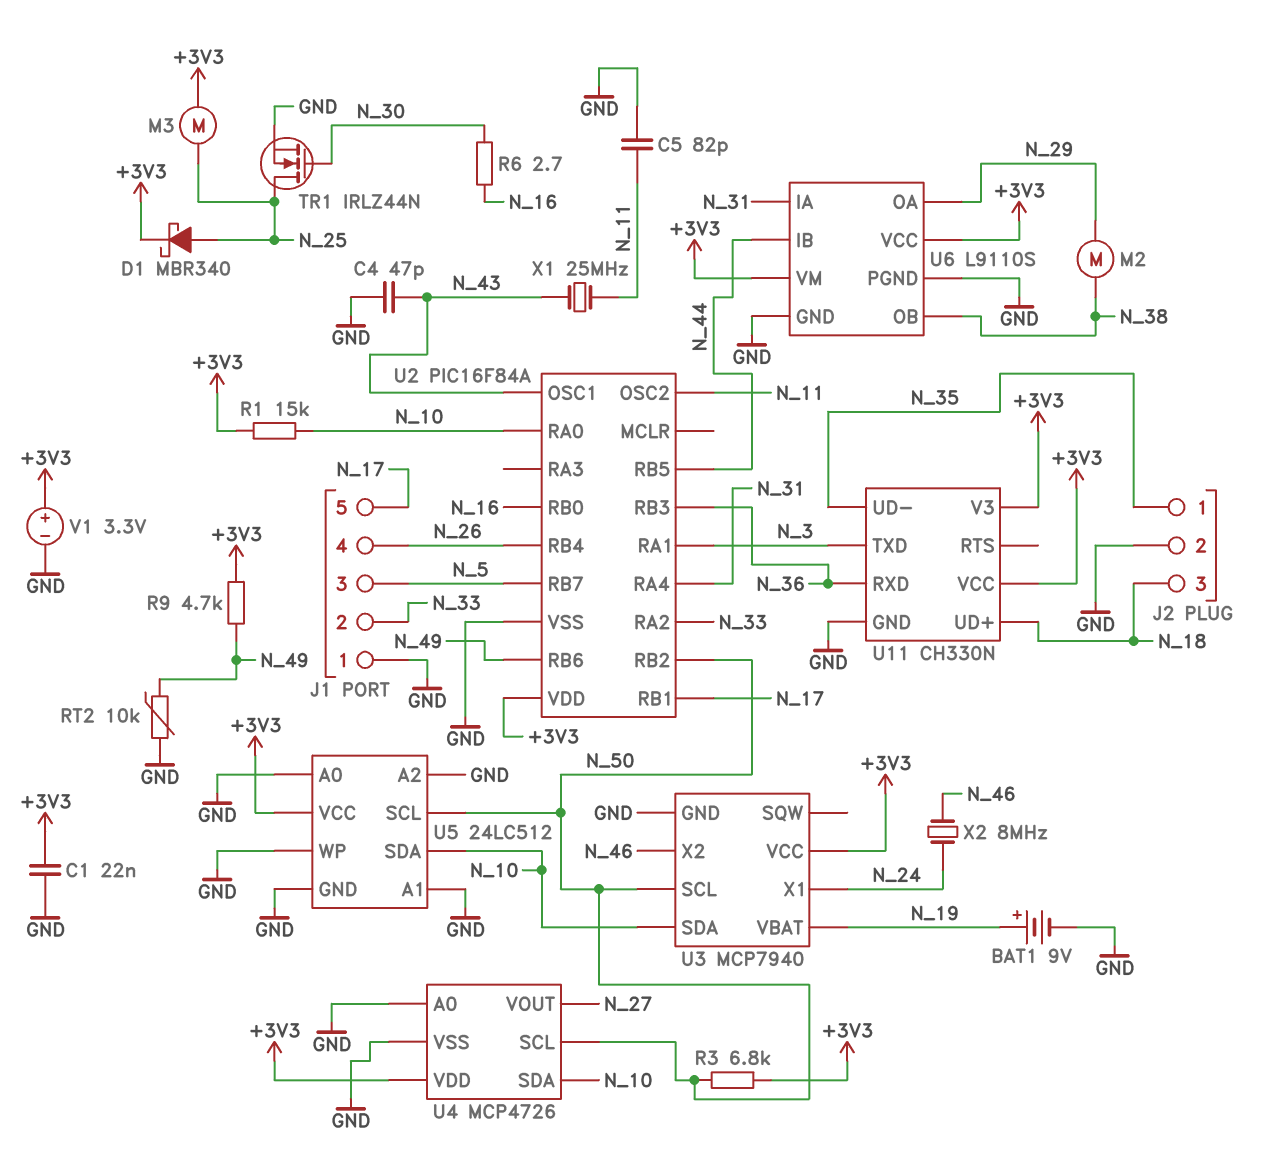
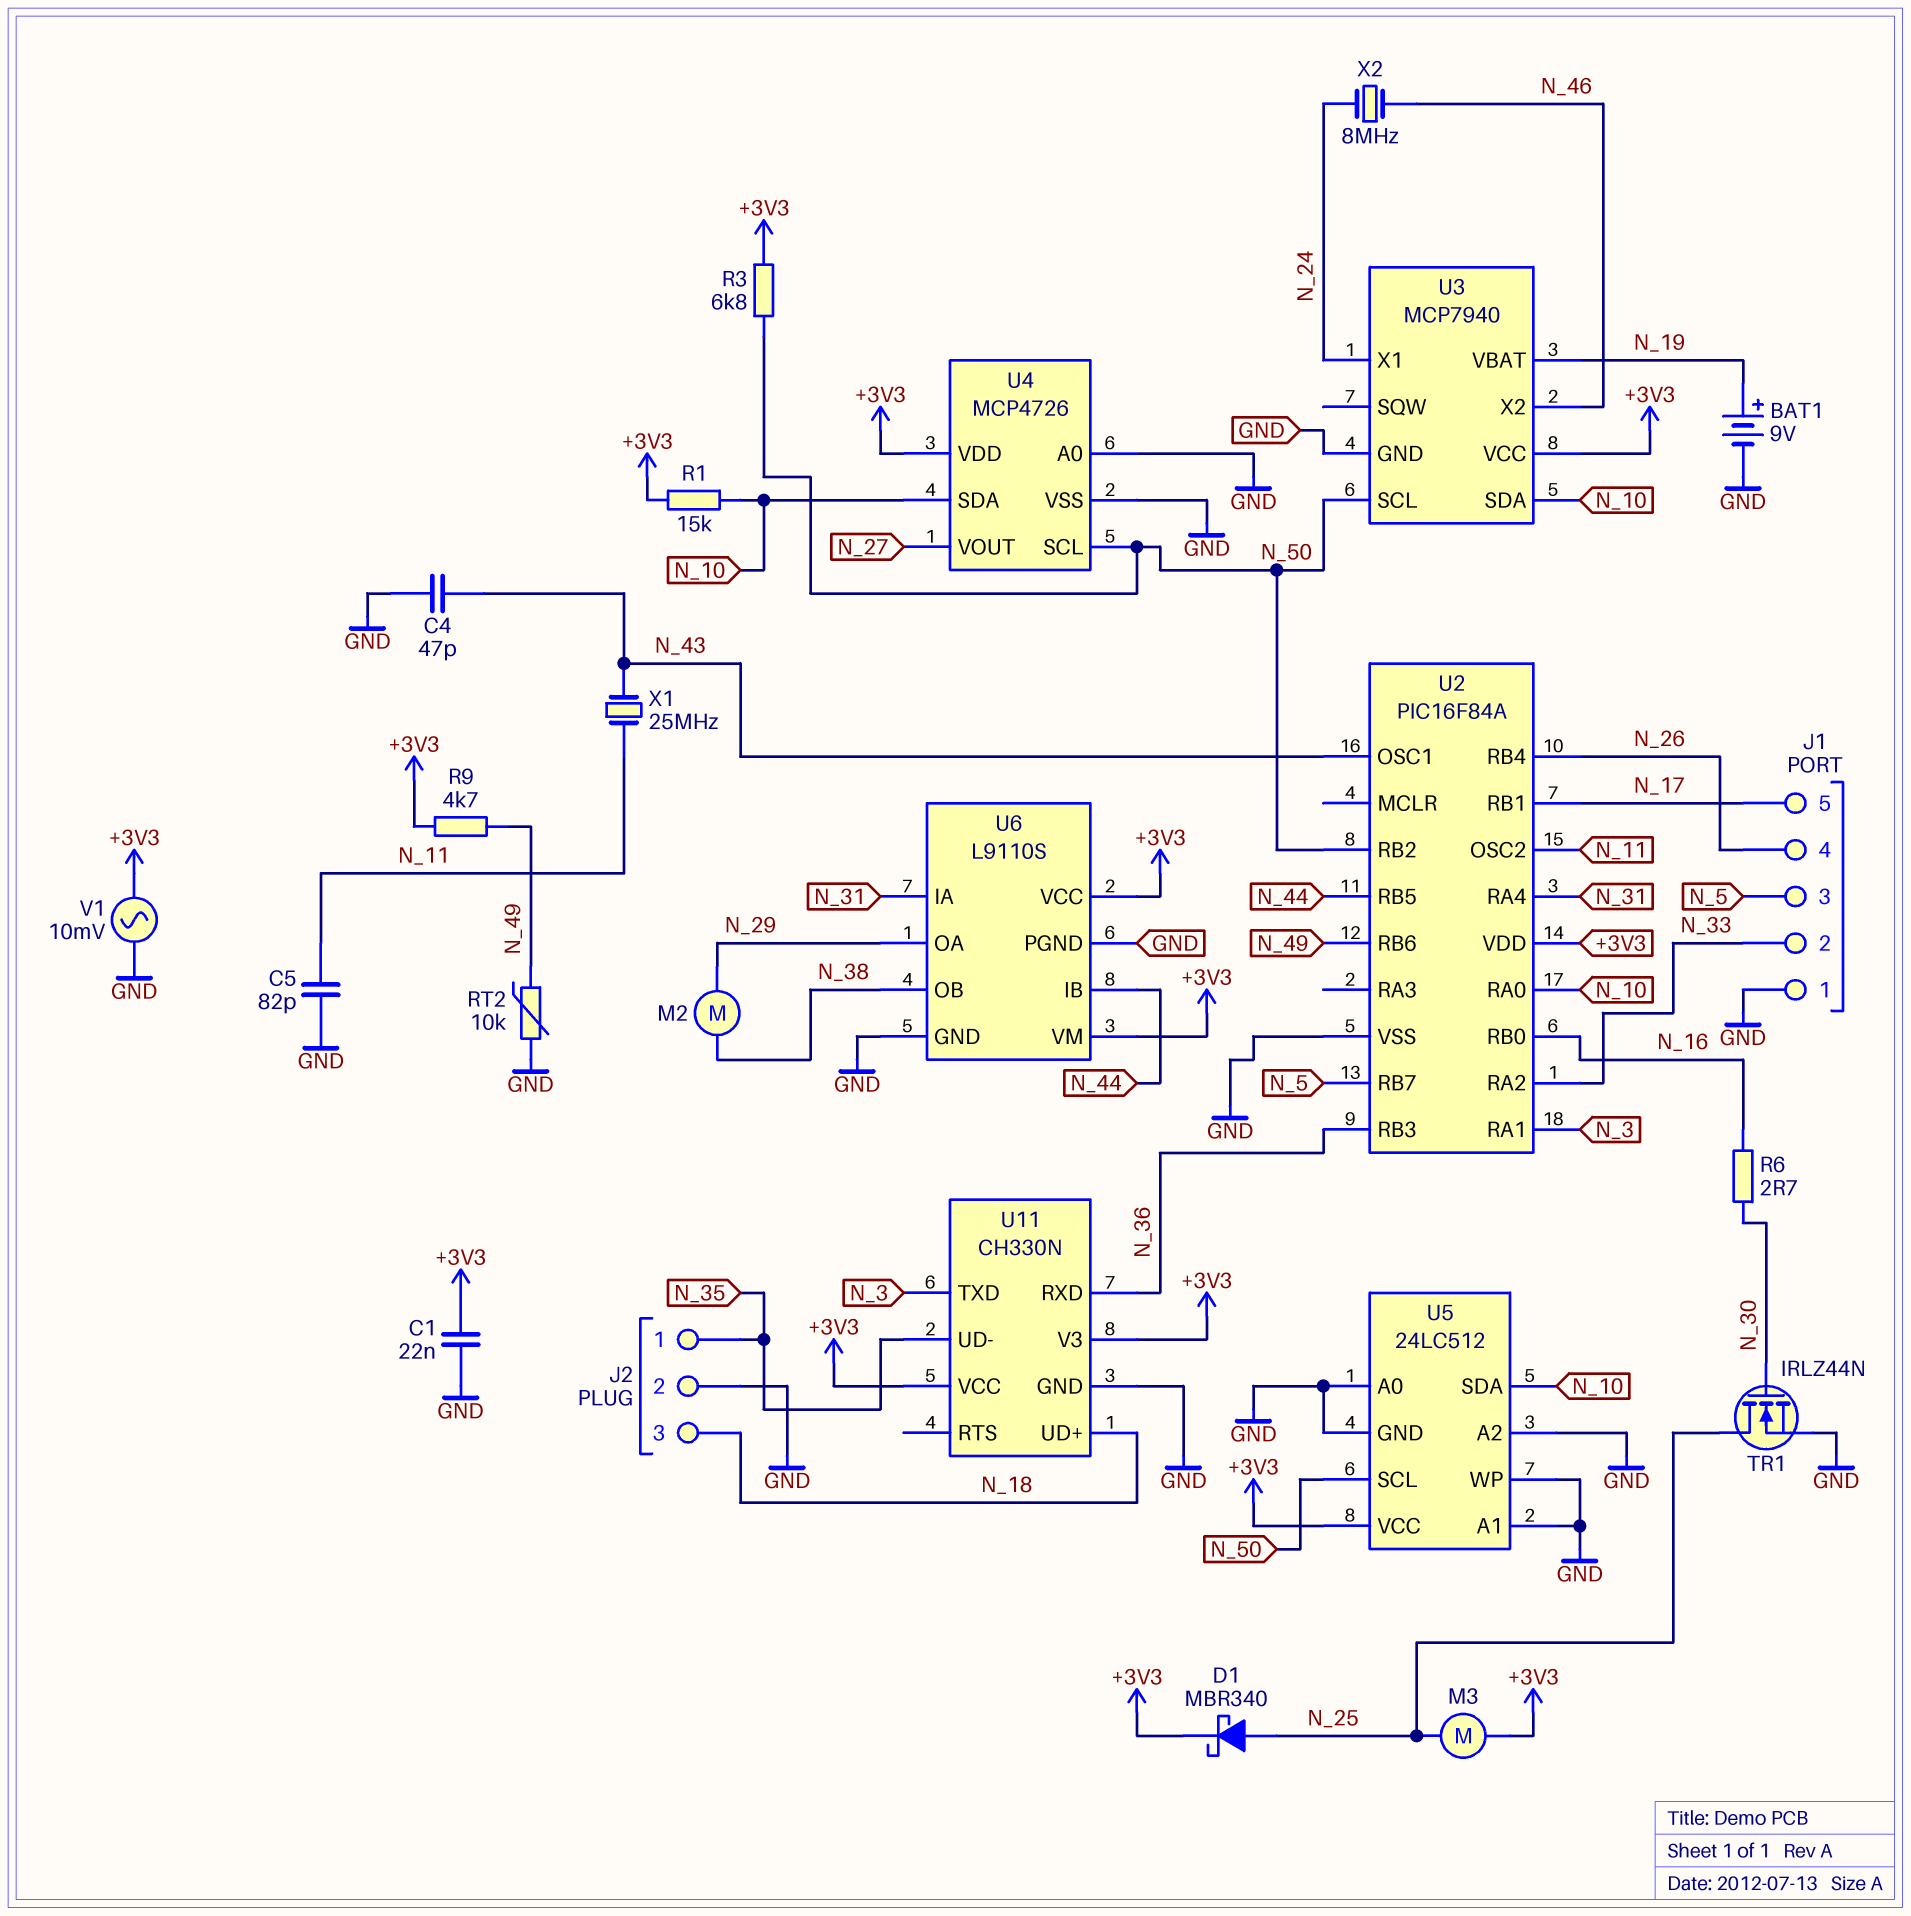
V1: 3.3V (plus +3V3, minus GND) -> AC 10mV (+3V3, GND)

